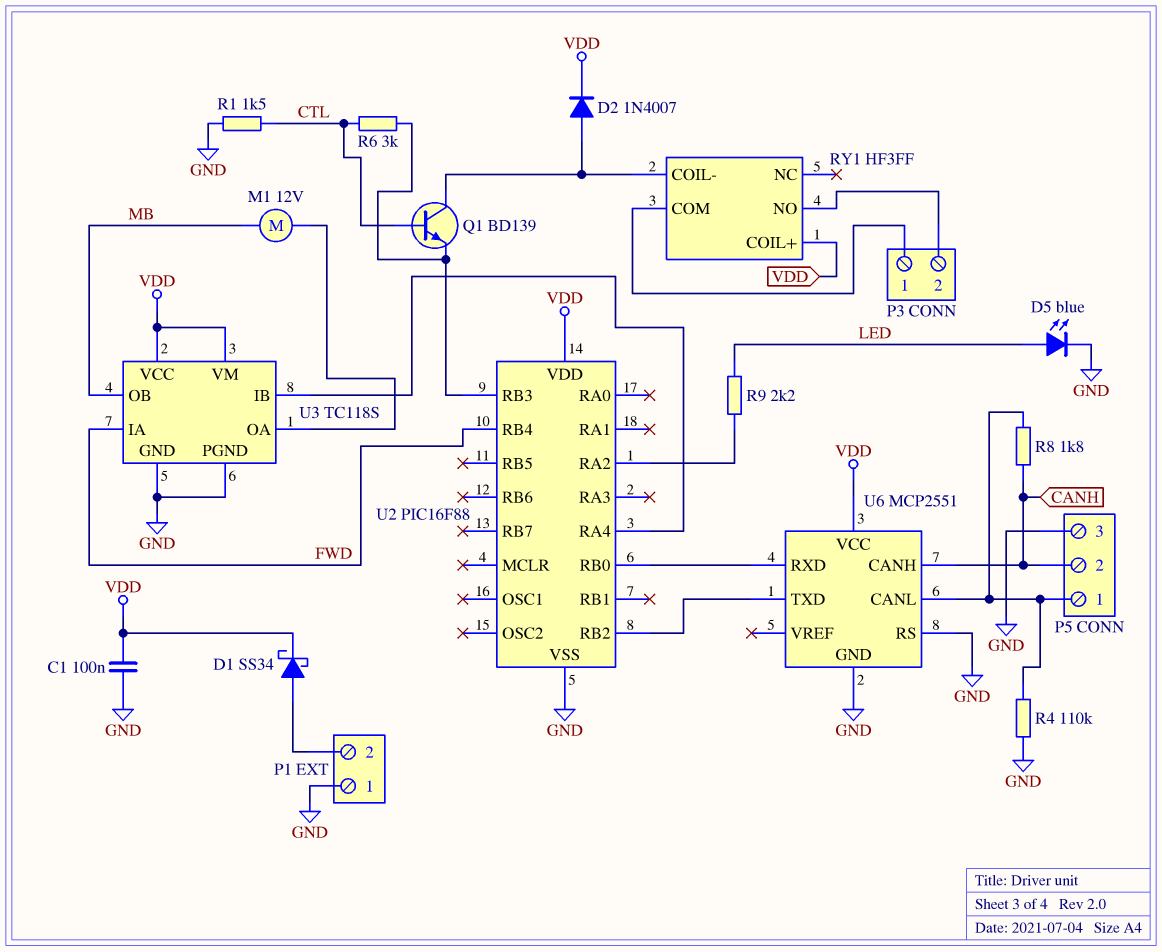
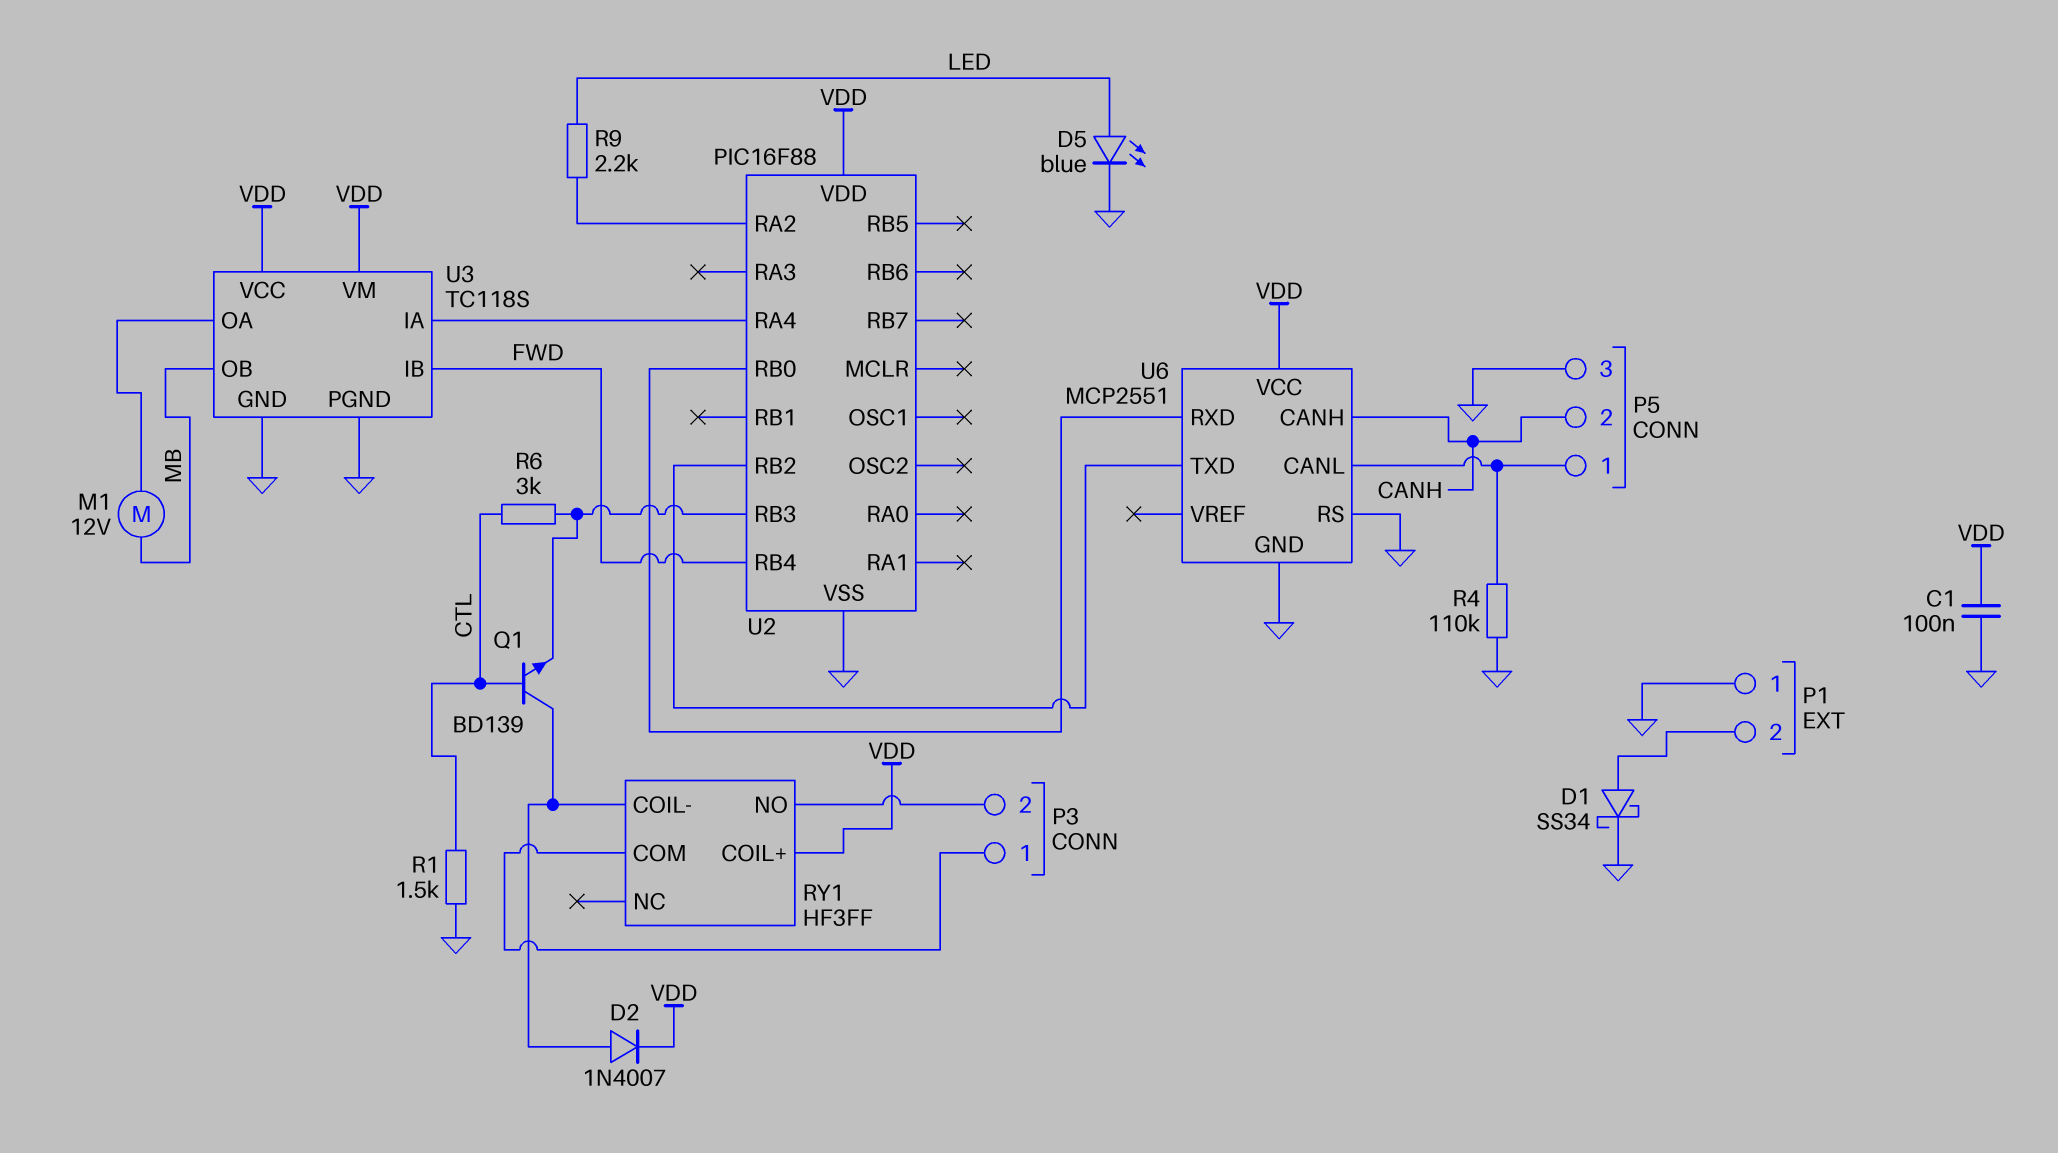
D1: schottky SS34 (A P1/2, K VDD) -> schottky SS34 (A P1/2, K GND)
R8: 1.8k (CANH, P5/1) -> none
U3 pin IA: FWD -> U2/RA4
U3 pin IB: U2/RA4 -> FWD

